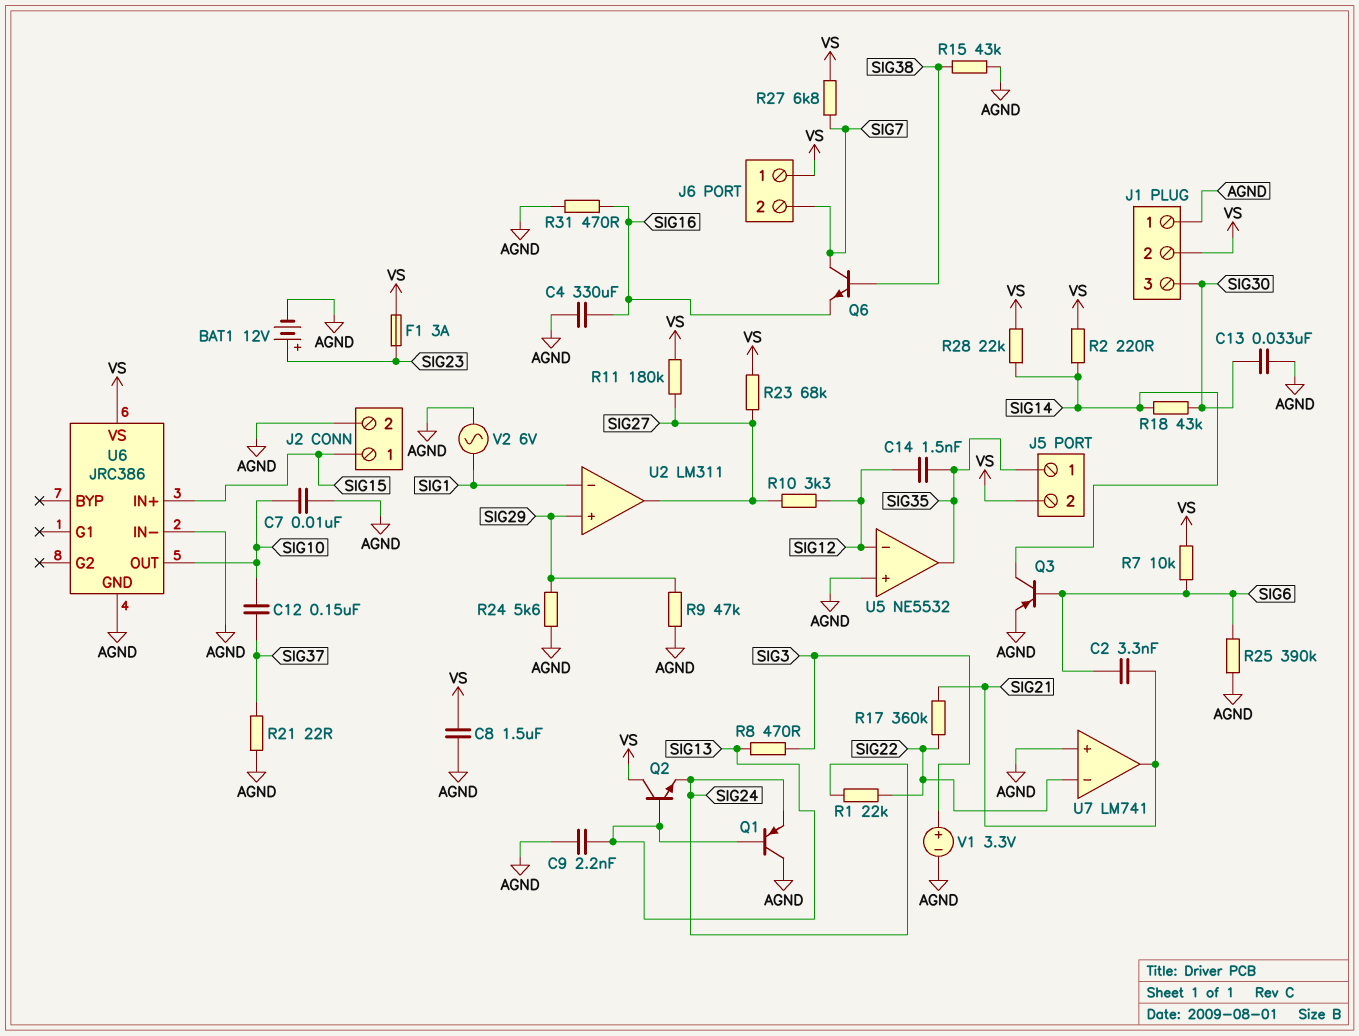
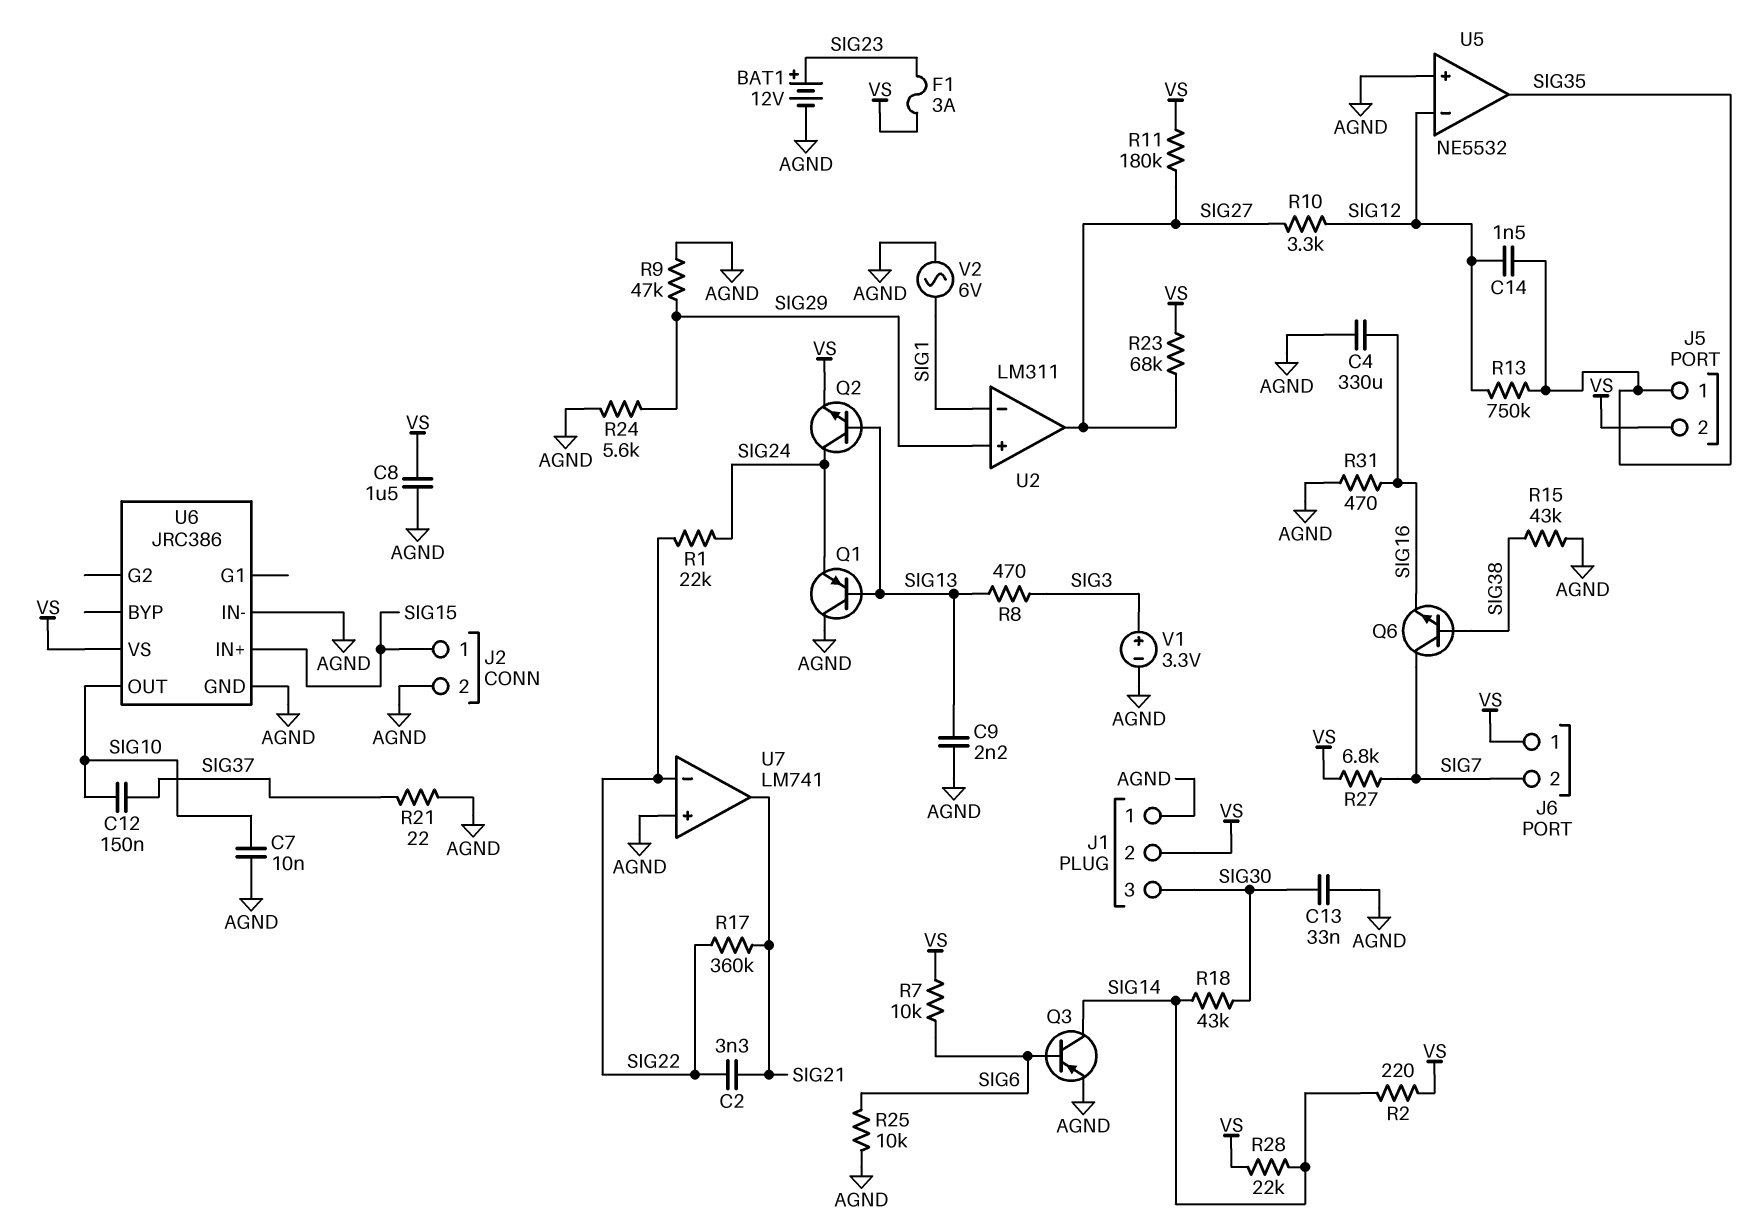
C2: 3.3nF (SIG6, SIG21) -> 3.3nF (SIG21, SIG22)
Q2: NPN (B SIG13, C VS, E SIG24) -> NPN (B SIG13, C SIG24, E VS)
R13: none -> 750k (SIG12, SIG35)
R25: 390k (AGND, SIG6) -> 10k (AGND, SIG6)

